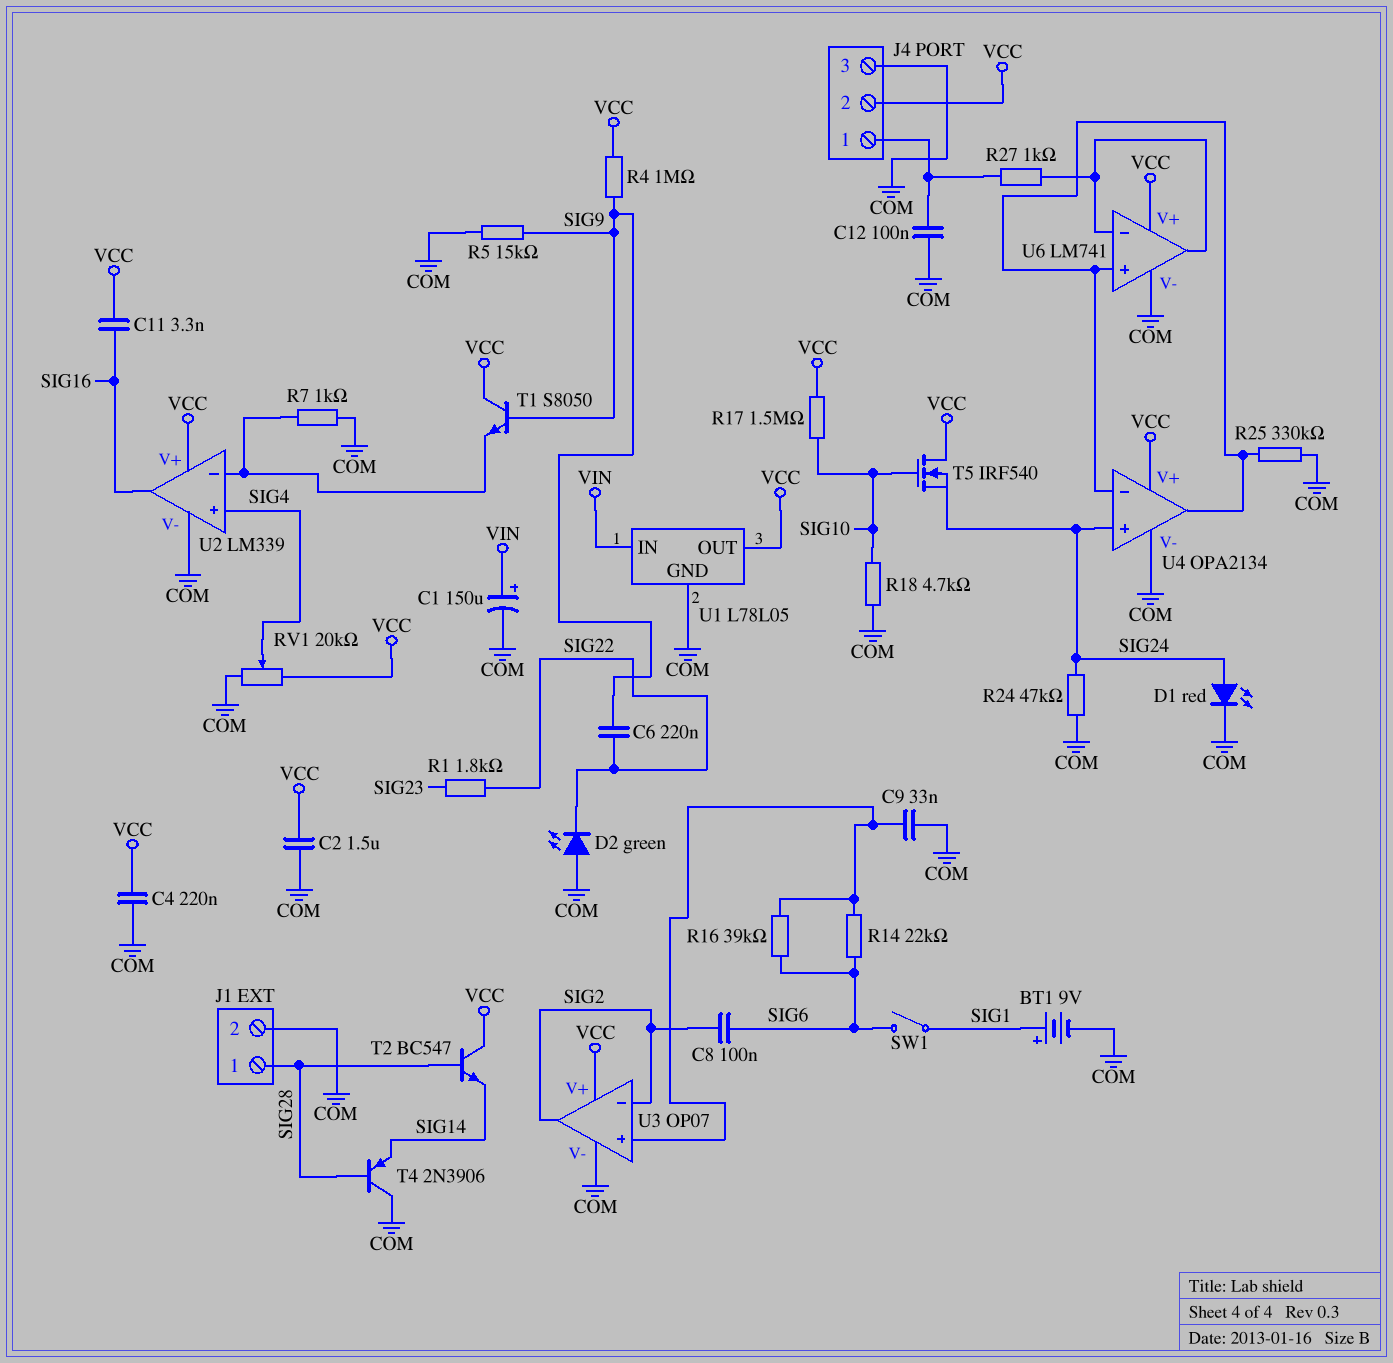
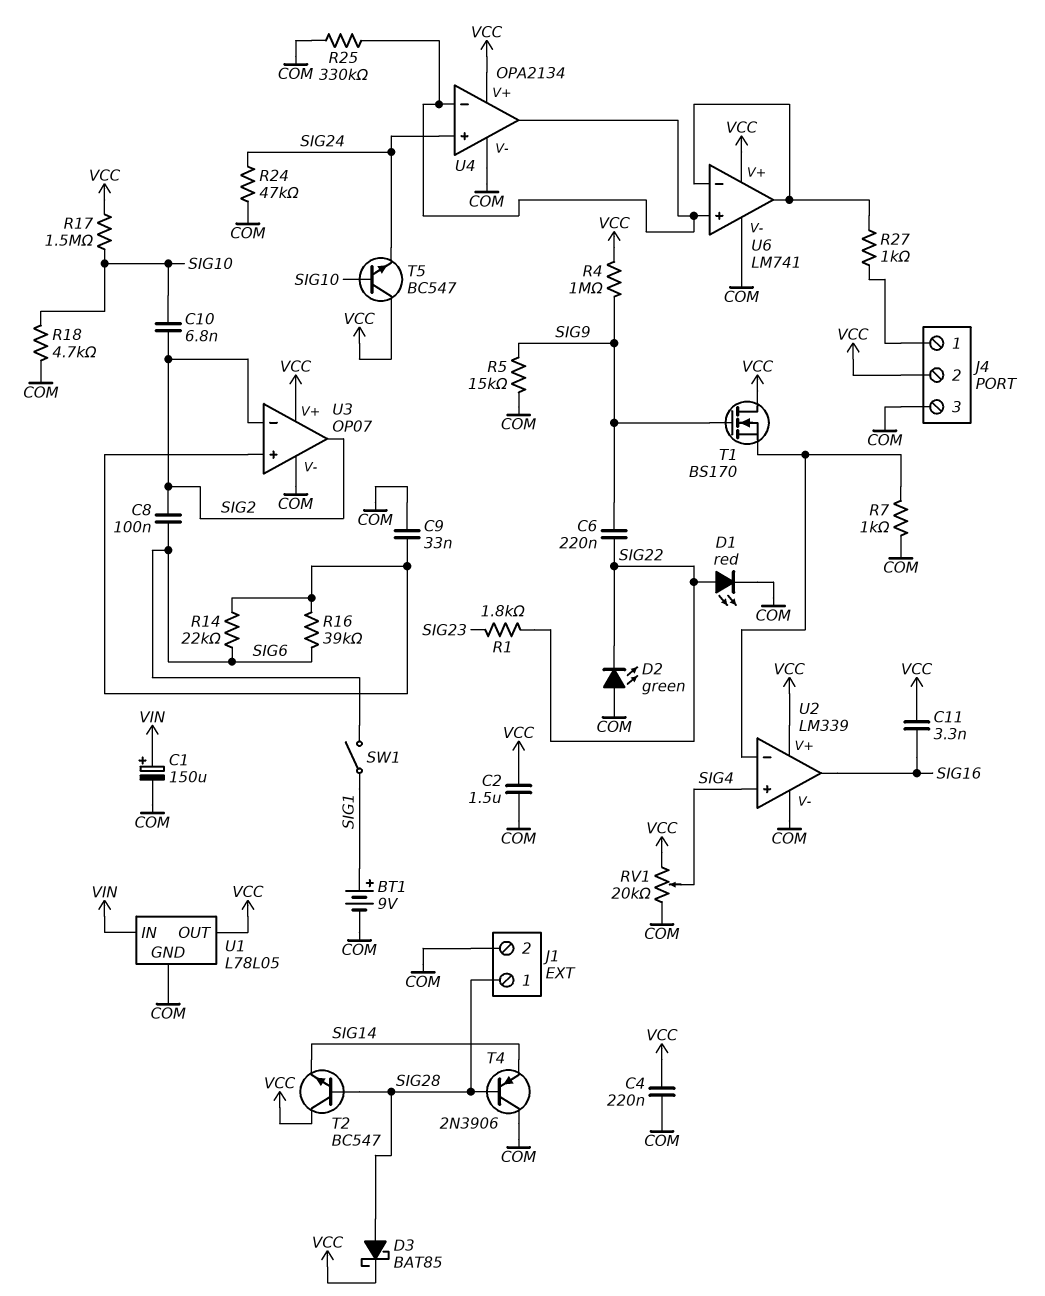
C10: none -> 6.8nF (SIG2, SIG10)
C12: 100nF (COM, J4/1) -> none
D1: LED red (A SIG24, K COM) -> LED red (A SIG22, K COM)
D3: none -> schottky BAT85 (A SIG28, K VCC)
T1: NPN S8050 (B SIG9, C VCC, E U2/in-) -> NMOS BS170 (G SIG9, D VCC, S U2/in-)
T5: NMOS IRF540 (G SIG10, D VCC, S SIG24) -> NPN BC547 (B SIG10, C VCC, E SIG24)

